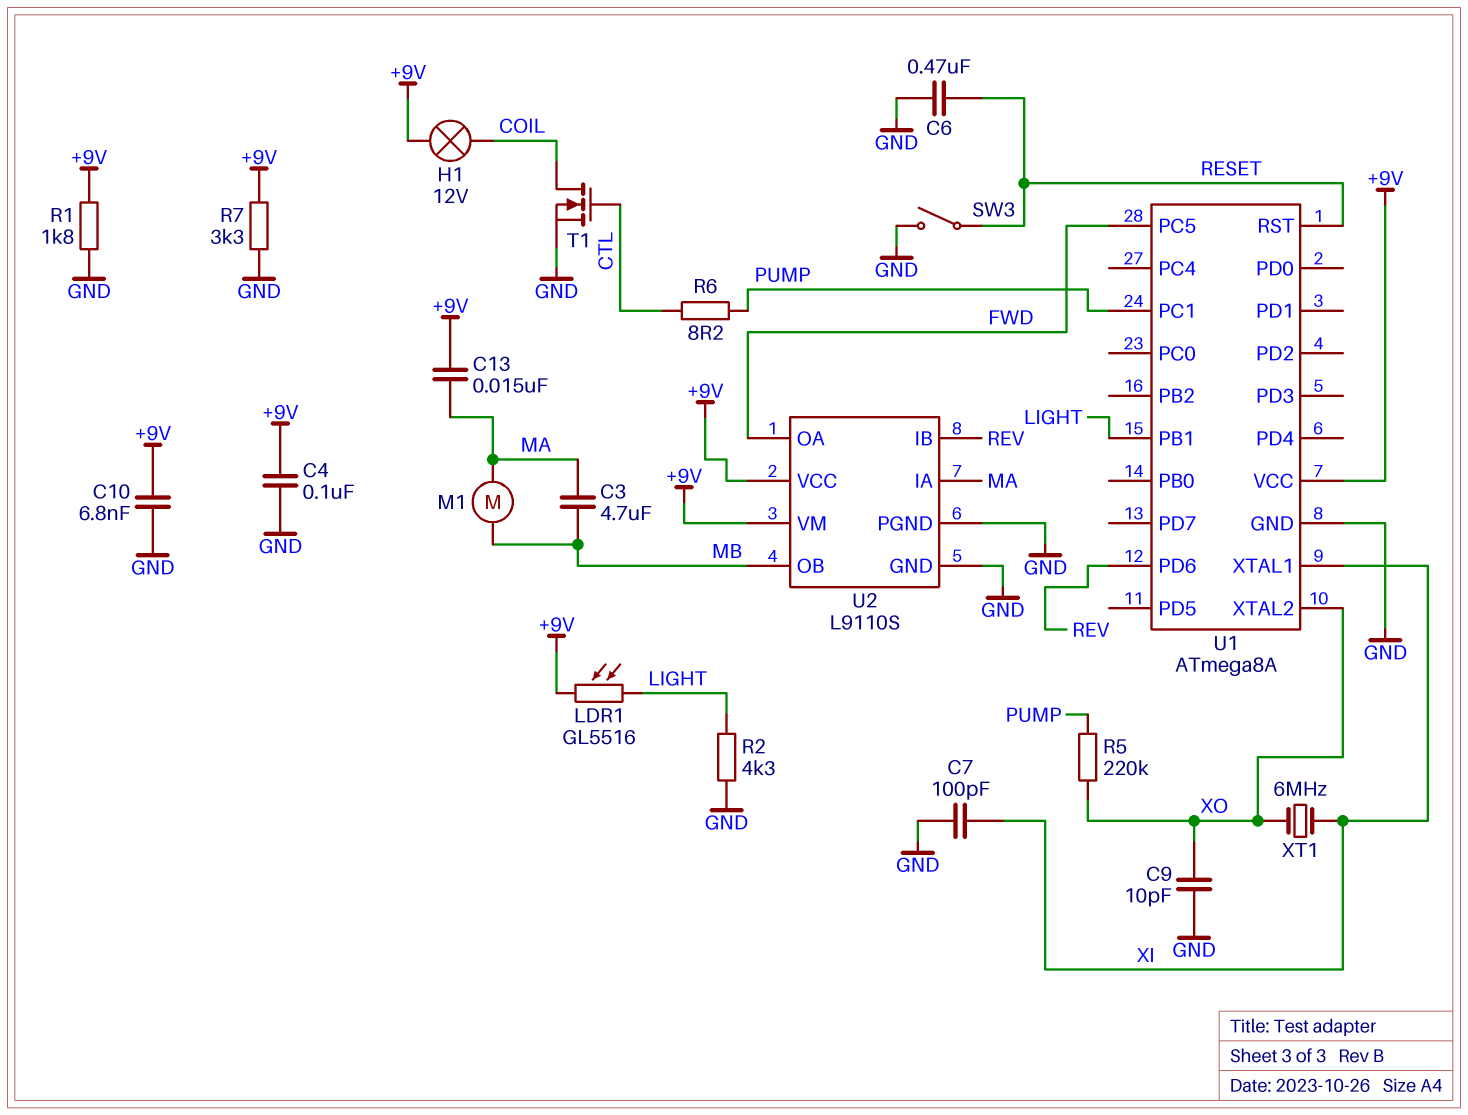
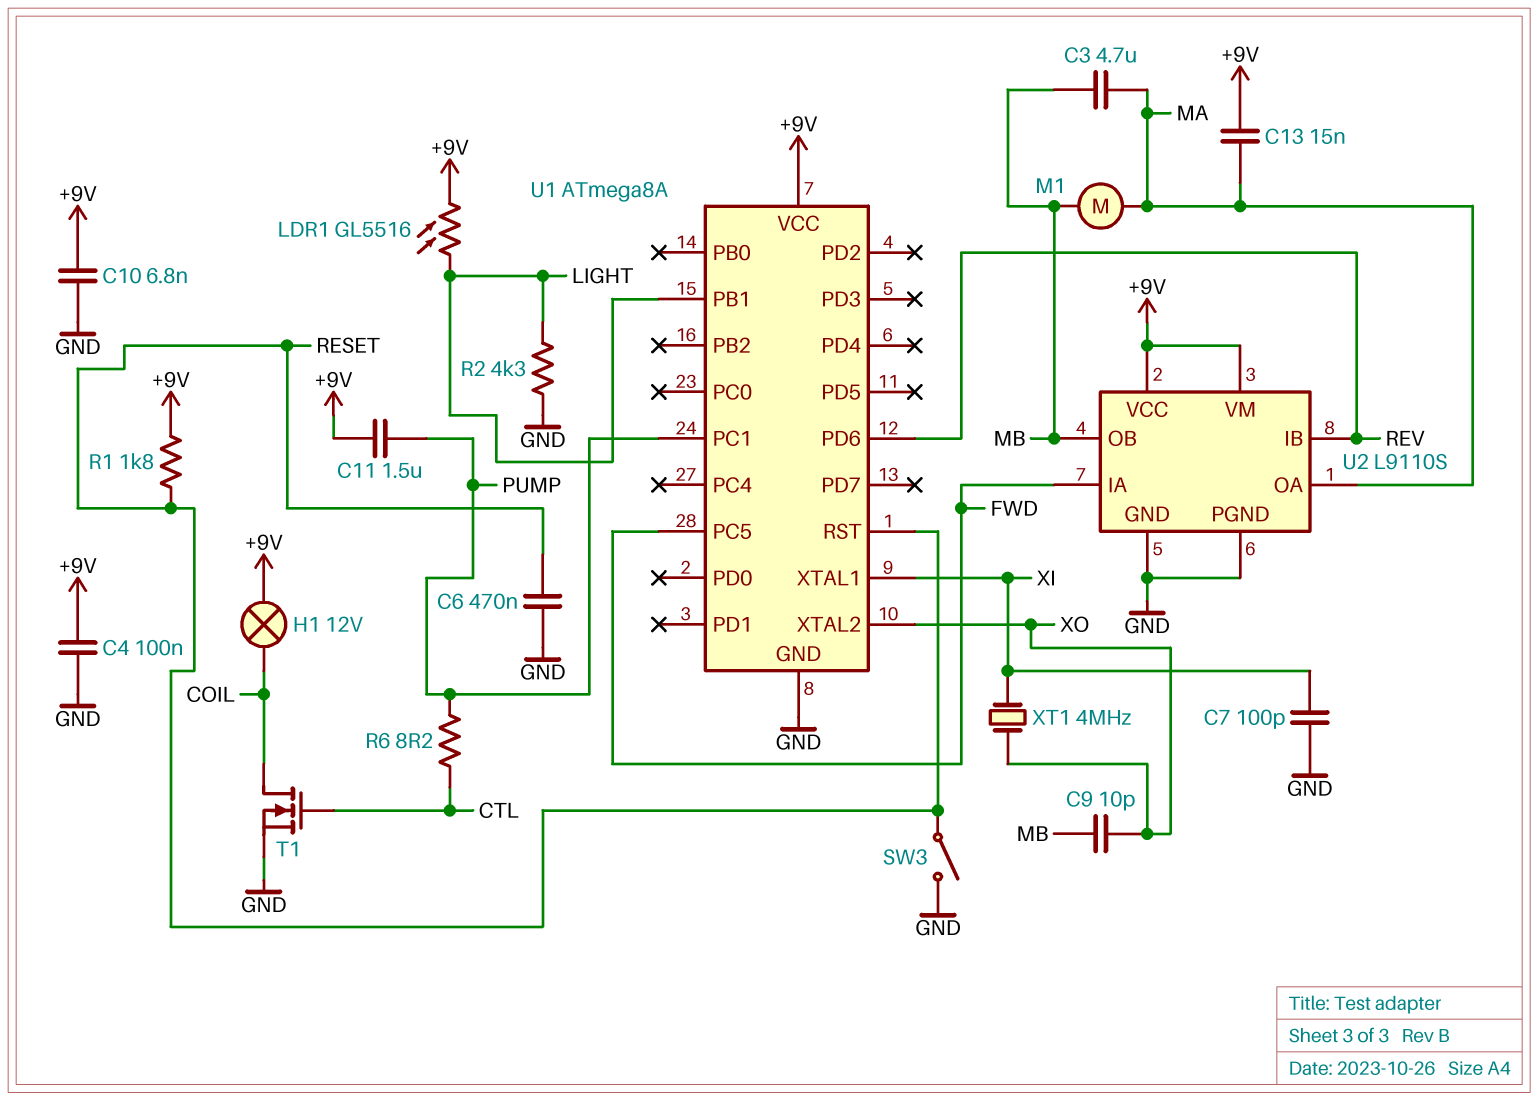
C9: 10pF (GND, XO) -> 10pF (MB, XO)
C11: none -> 1.5uF (+9V, PUMP)
R1: 1.8k (+9V, GND) -> 1.8k (+9V, RESET)
R5: 220k (PUMP, XO) -> none
R7: 3.3k (+9V, GND) -> none
U2 pin IA: MA -> FWD
U2 pin OA: FWD -> MA
XT1: 6MHz (XI, XO) -> 4MHz (XI, XO)

